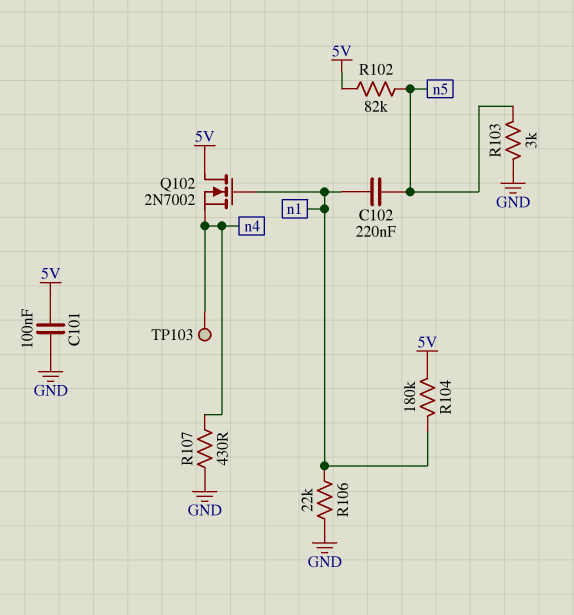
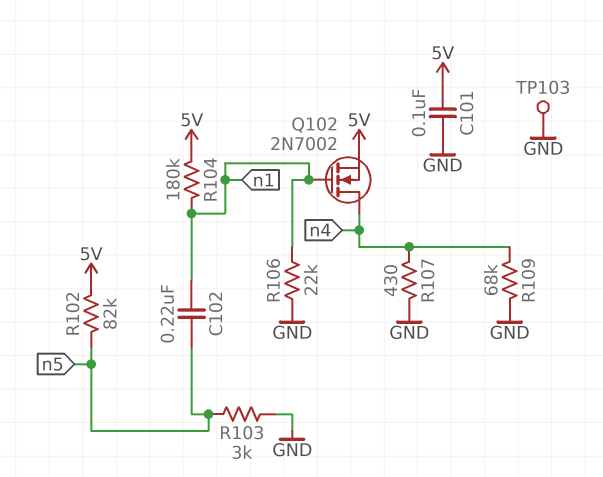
Q102: NMOS 2N7002 (G n1, D 5V, S n4) -> NMOS 2N7002 (G n1, D n4, S 5V)
R109: none -> 68k (GND, n4)
TP103: test point (n4) -> test point (GND)

